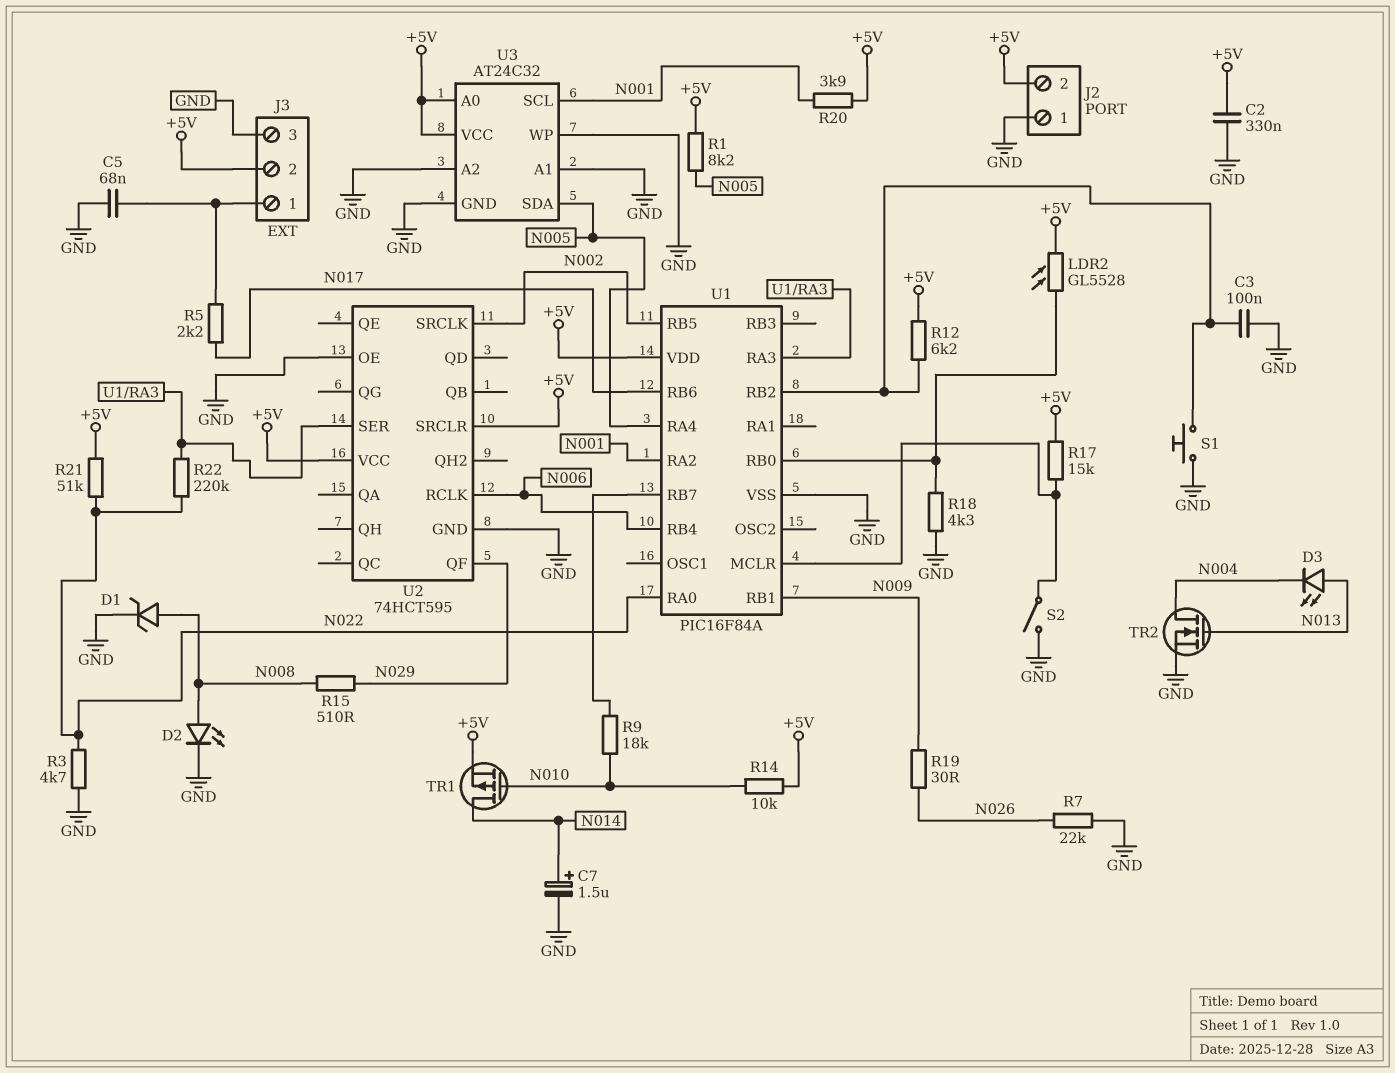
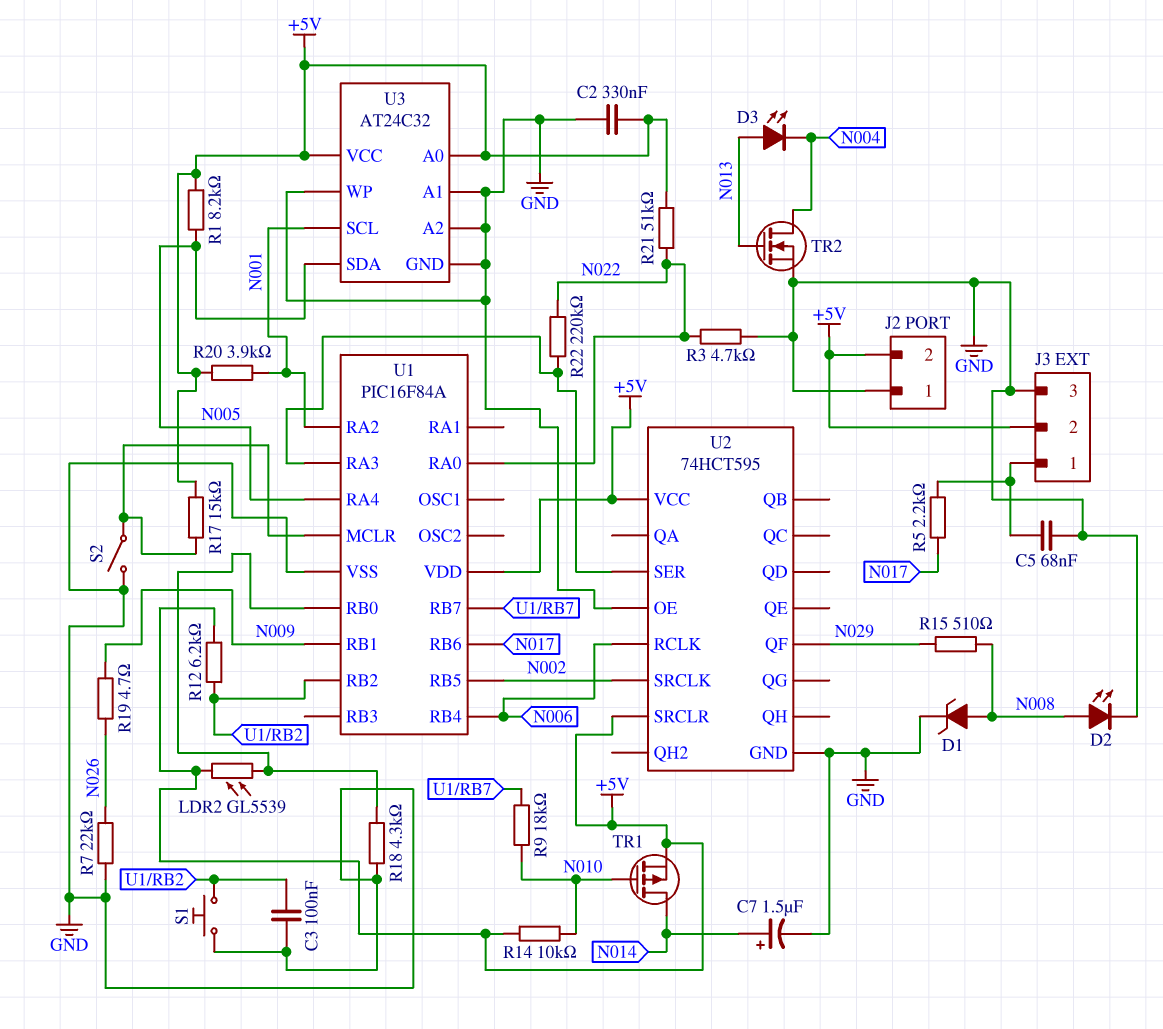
LDR2: GL5528 (+5V, U1/RB0) -> GL5539 (+5V, U1/RB0)
R19: 30 (N009, N026) -> 4.7 (N009, N026)

